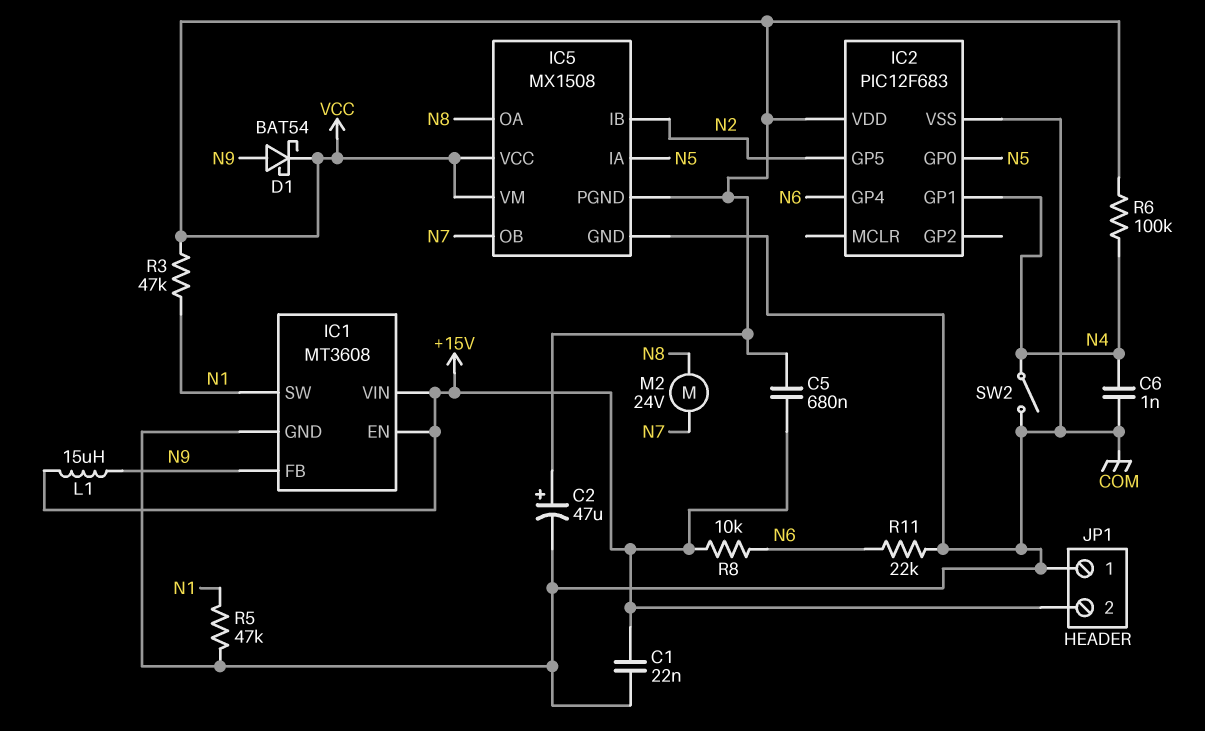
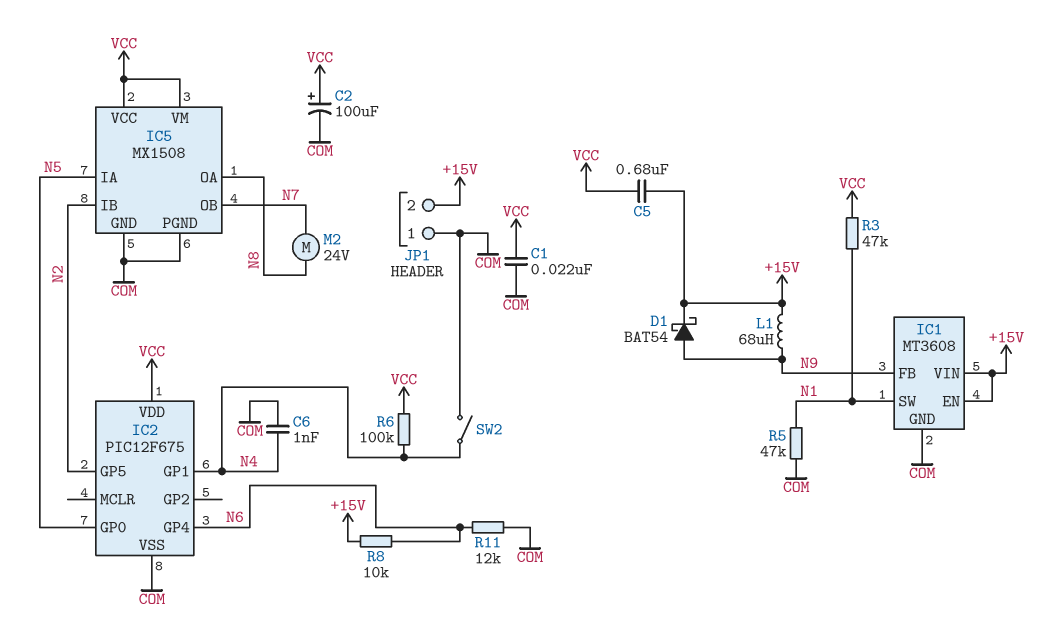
C1: 22nF (+15V, COM) -> 22nF (COM, VCC)
C2: 47uF (plus VCC, minus COM) -> 100uF (plus VCC, minus COM)
D1: schottky BAT54 (A N9, K VCC) -> schottky BAT54 (A N9, K +15V)
IC2: PIC12F683 -> PIC12F675
IC5 pin PGND: VCC -> COM
L1: 15uH (+15V, N9) -> 68uH (+15V, N9)
R11: 22k (COM, N6) -> 12k (COM, N6)

